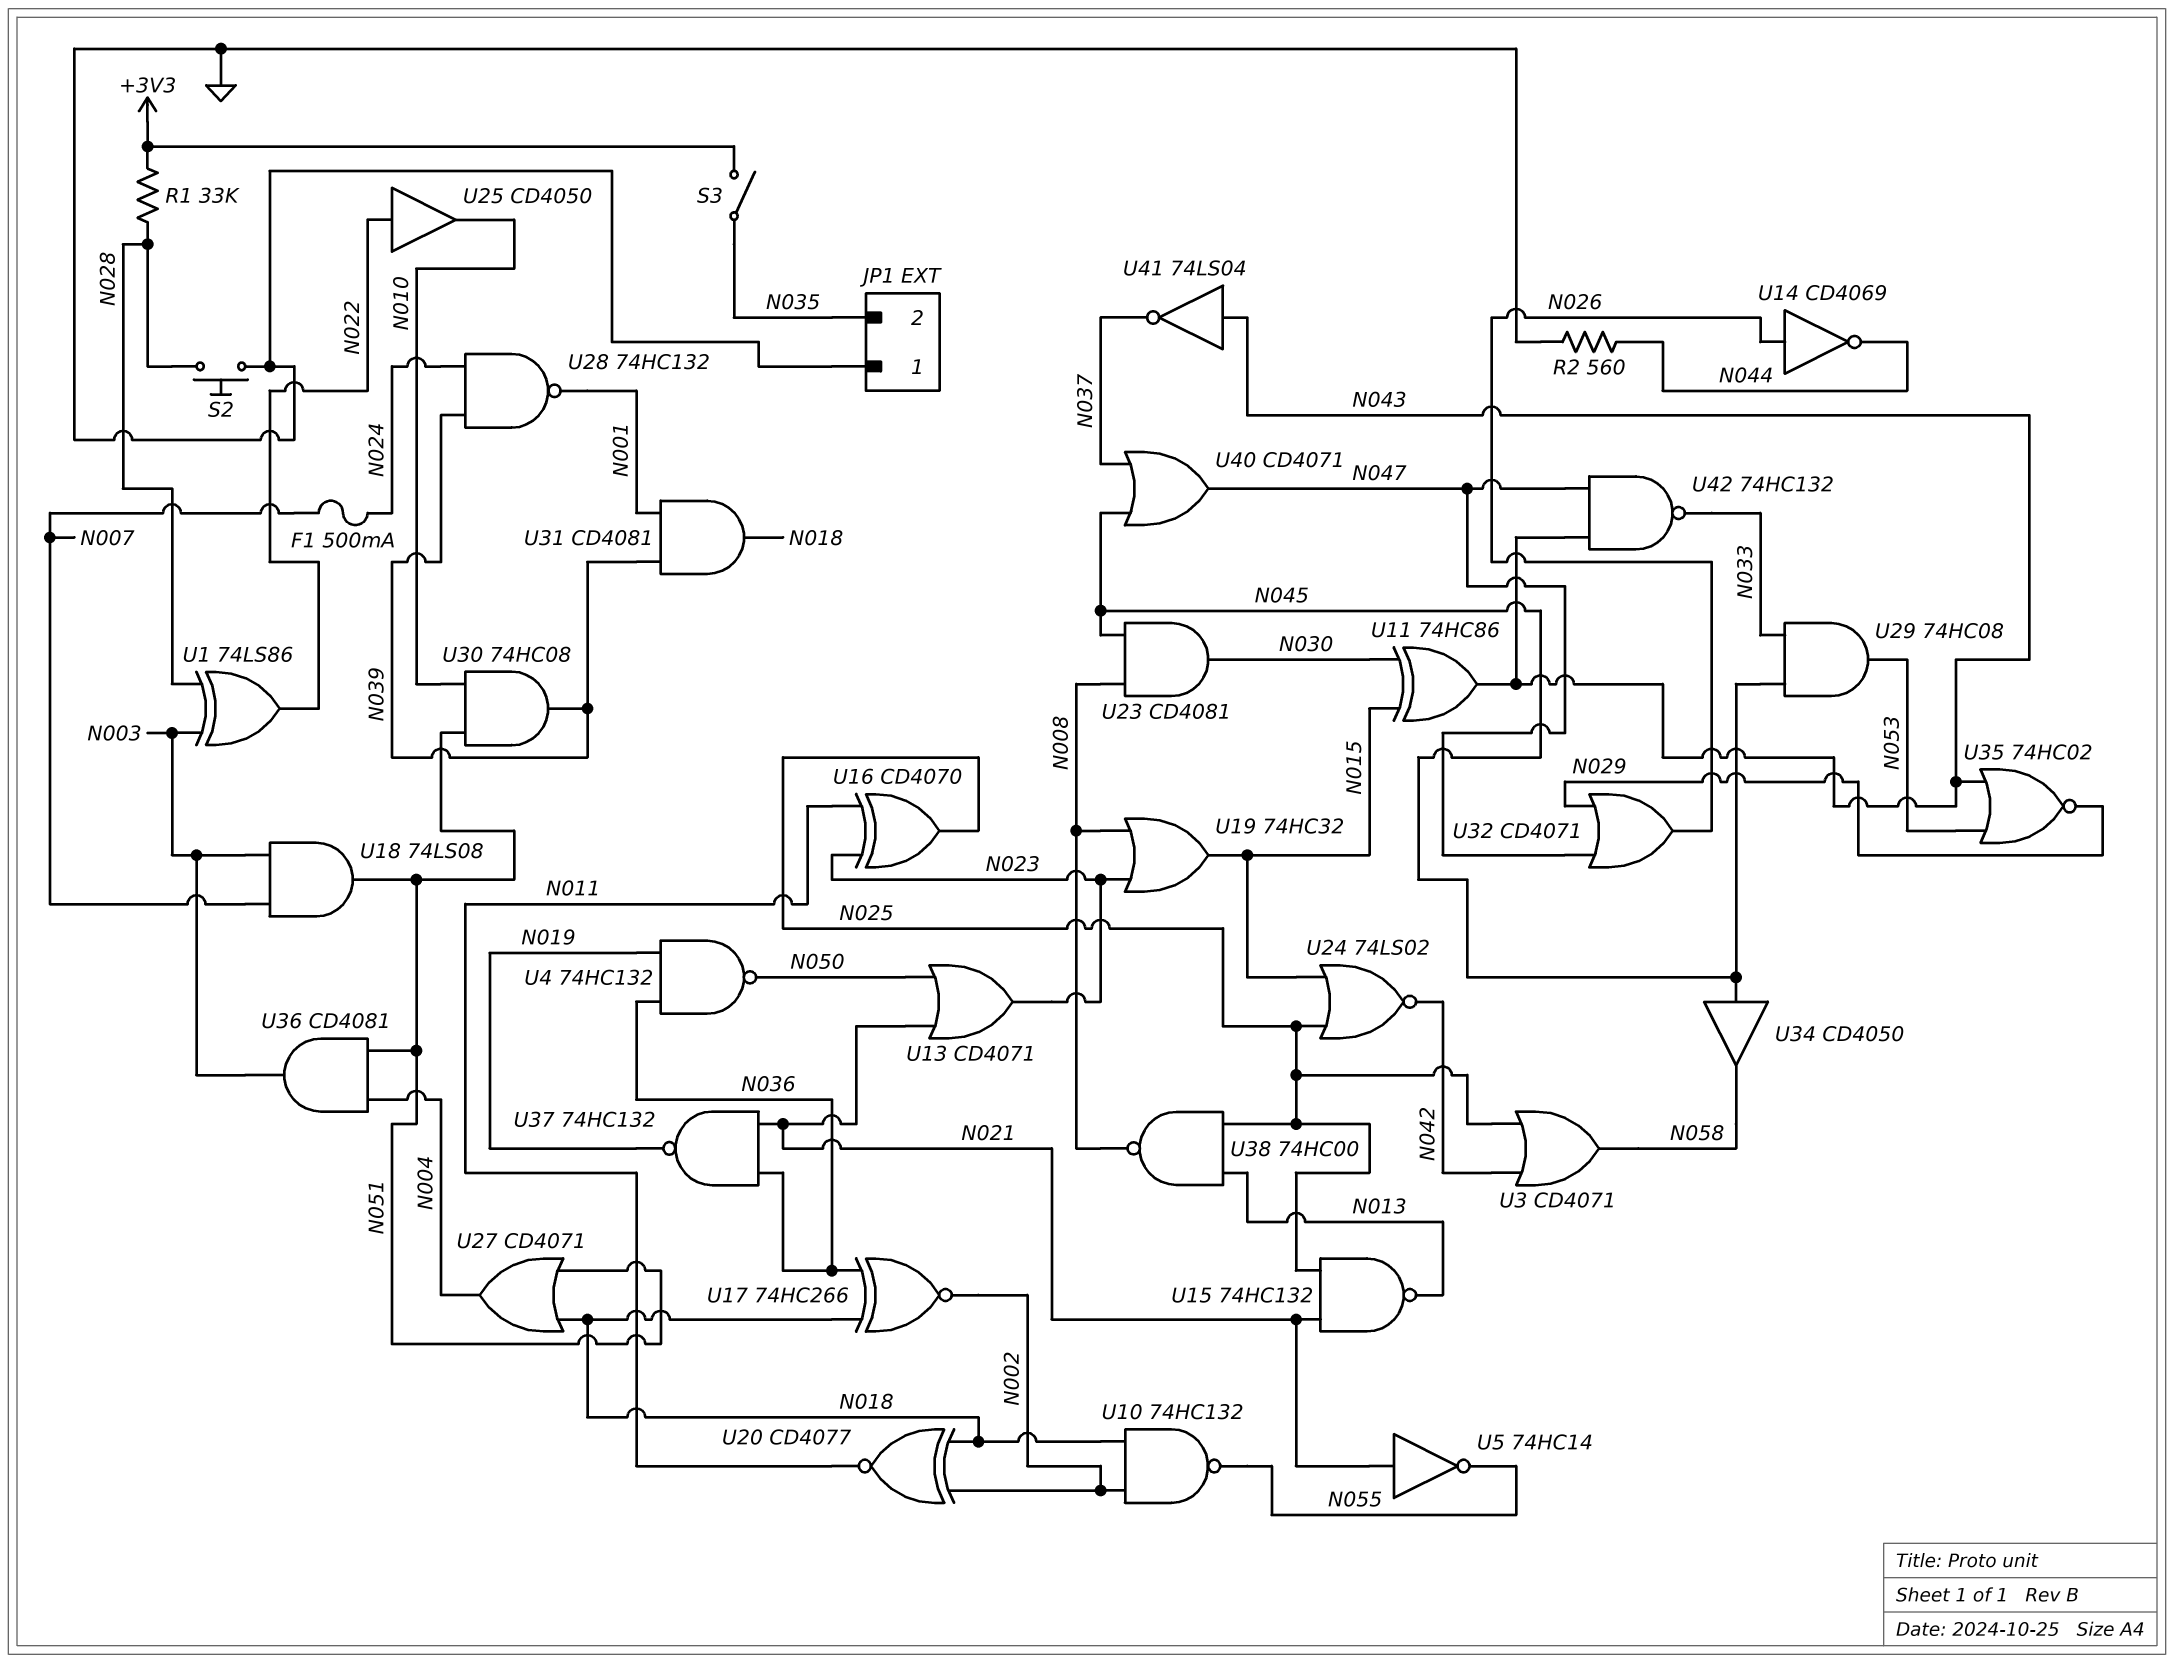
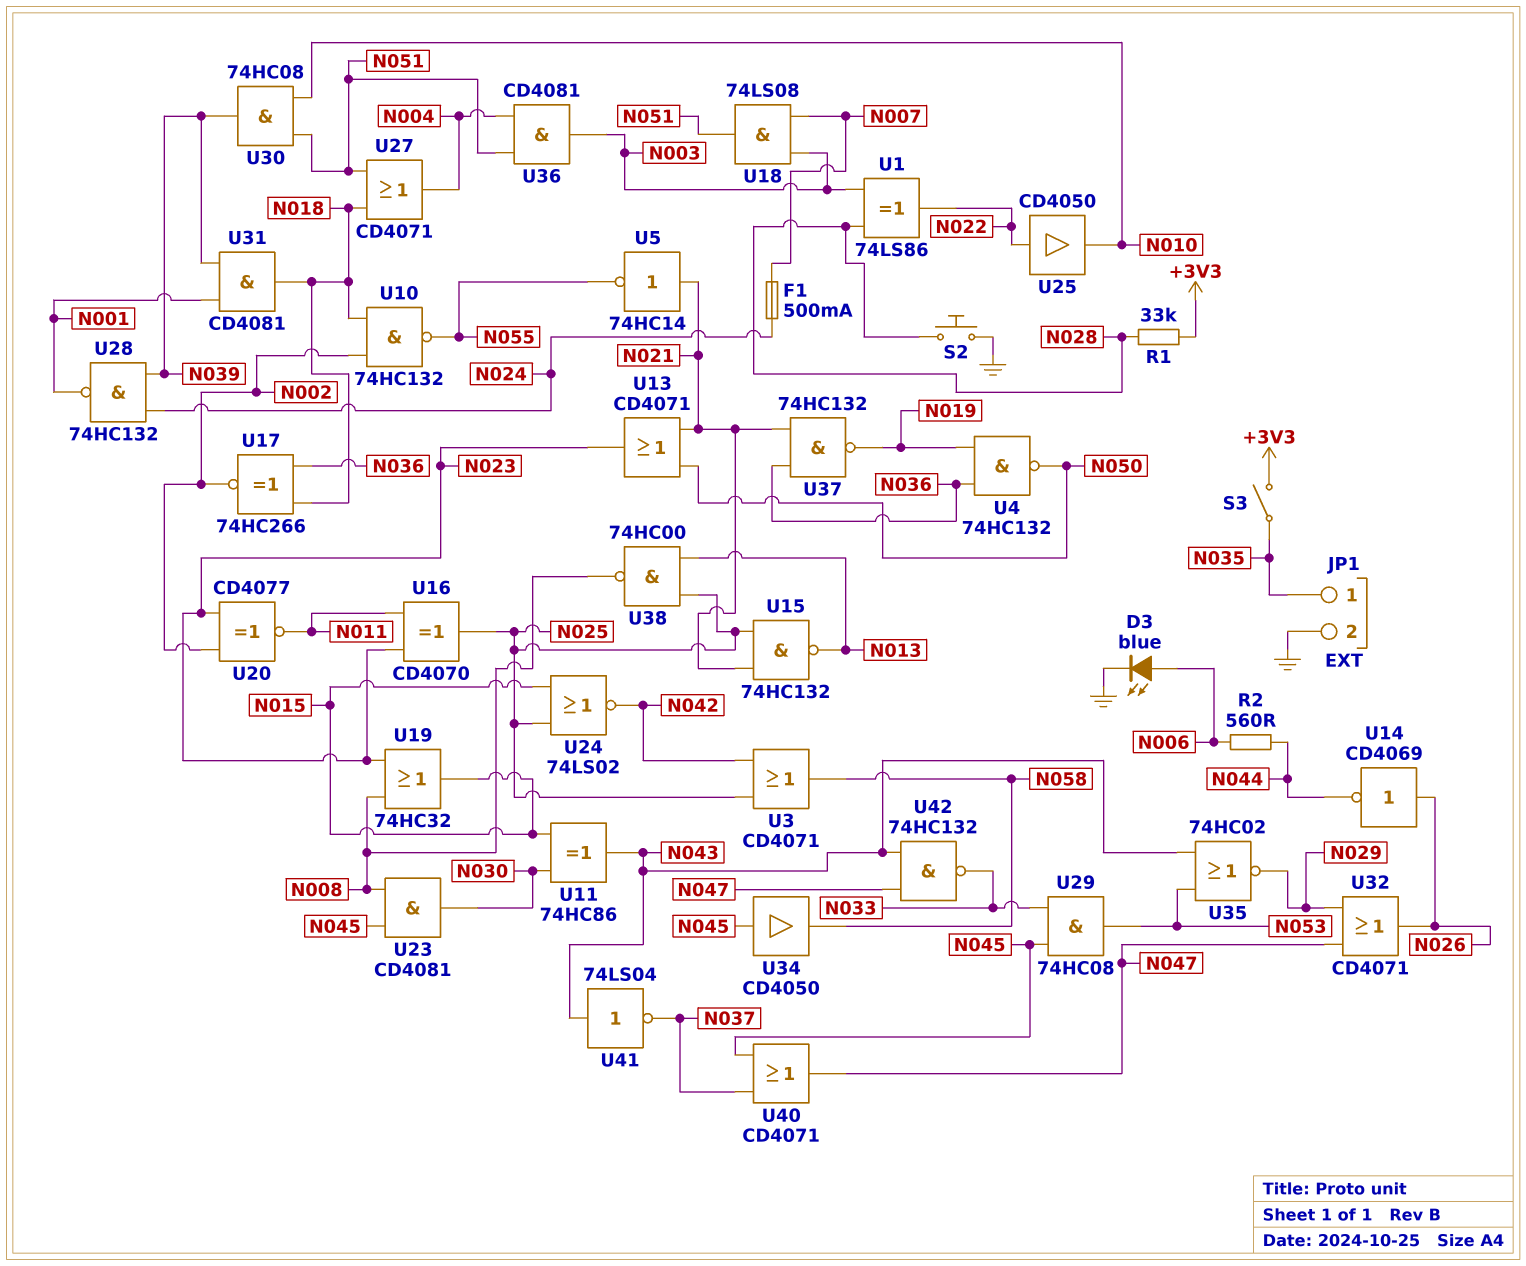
D3: none -> LED blue (A N006, K GND)
JP1 pin 1: GND -> N035
JP1 pin 2: N035 -> GND
R2: 560 (GND, N044) -> 560 (N006, N044)
U20: XNOR CD4077 (in N002, in N018, out N011) -> XNOR CD4077 (in N002, in N023, out N011)

